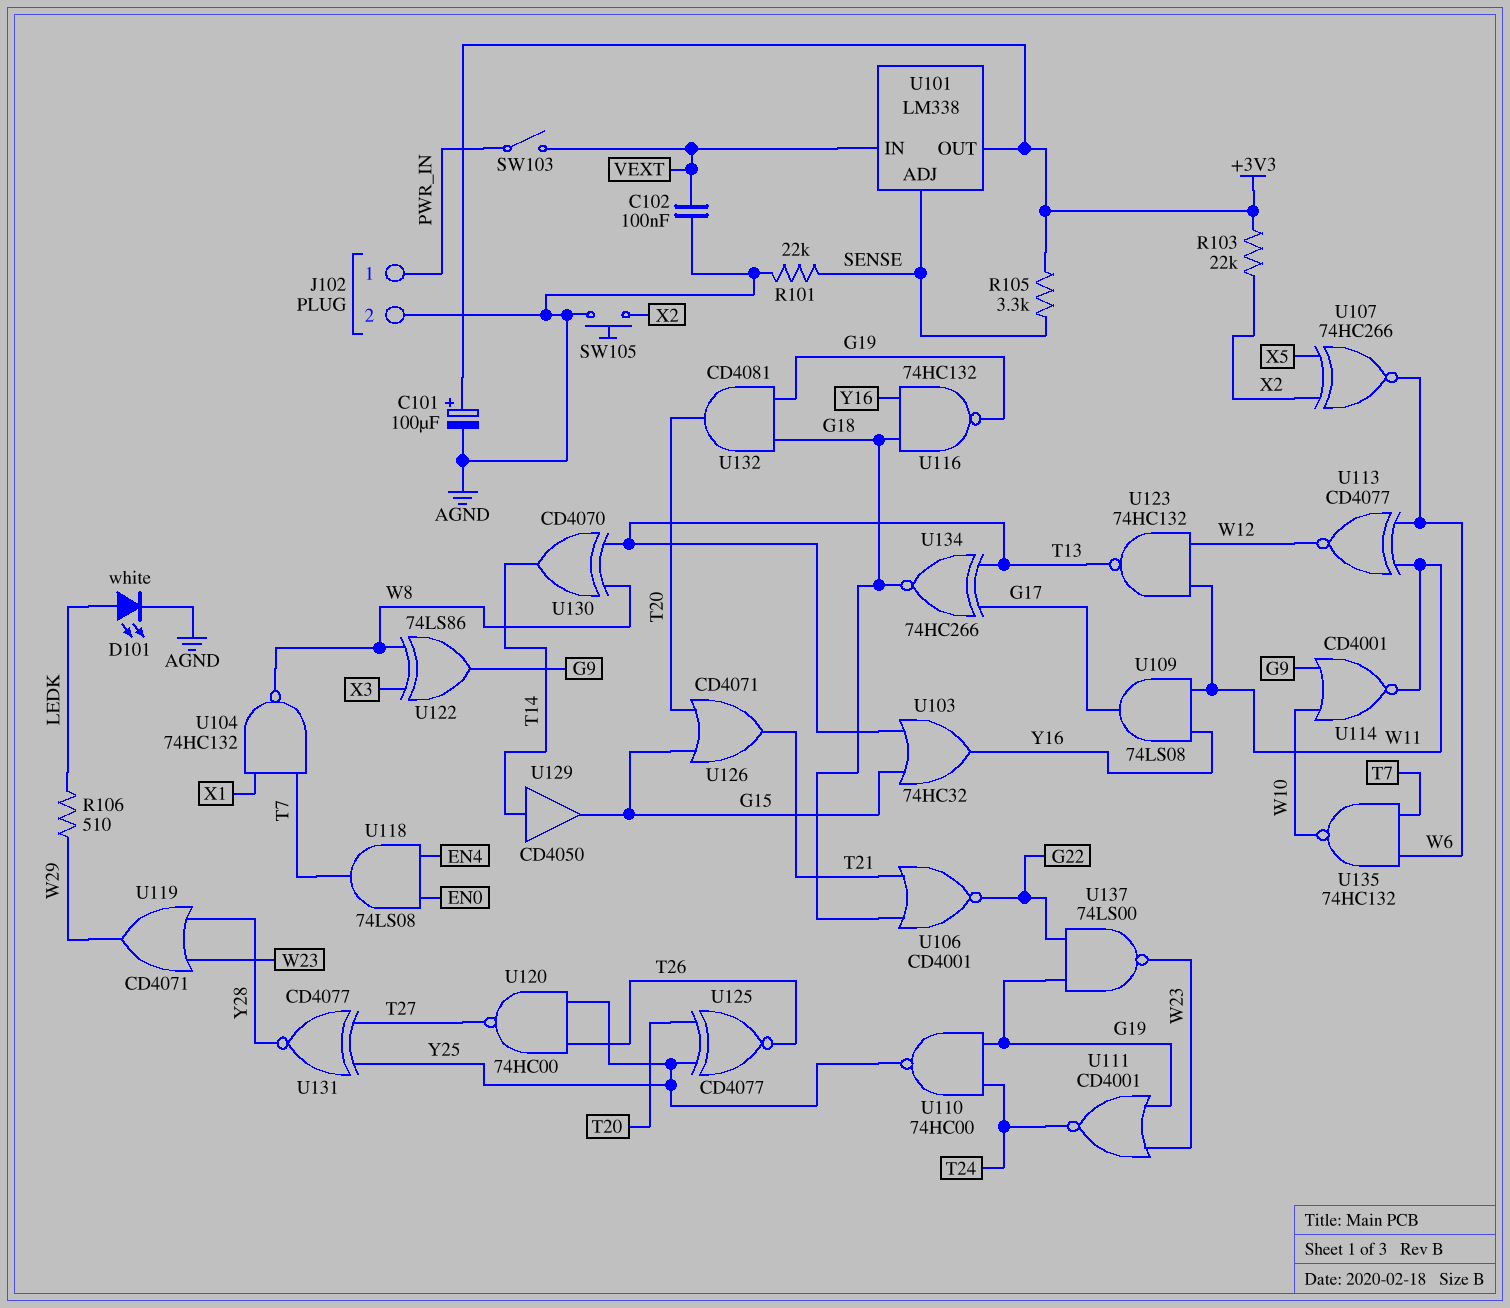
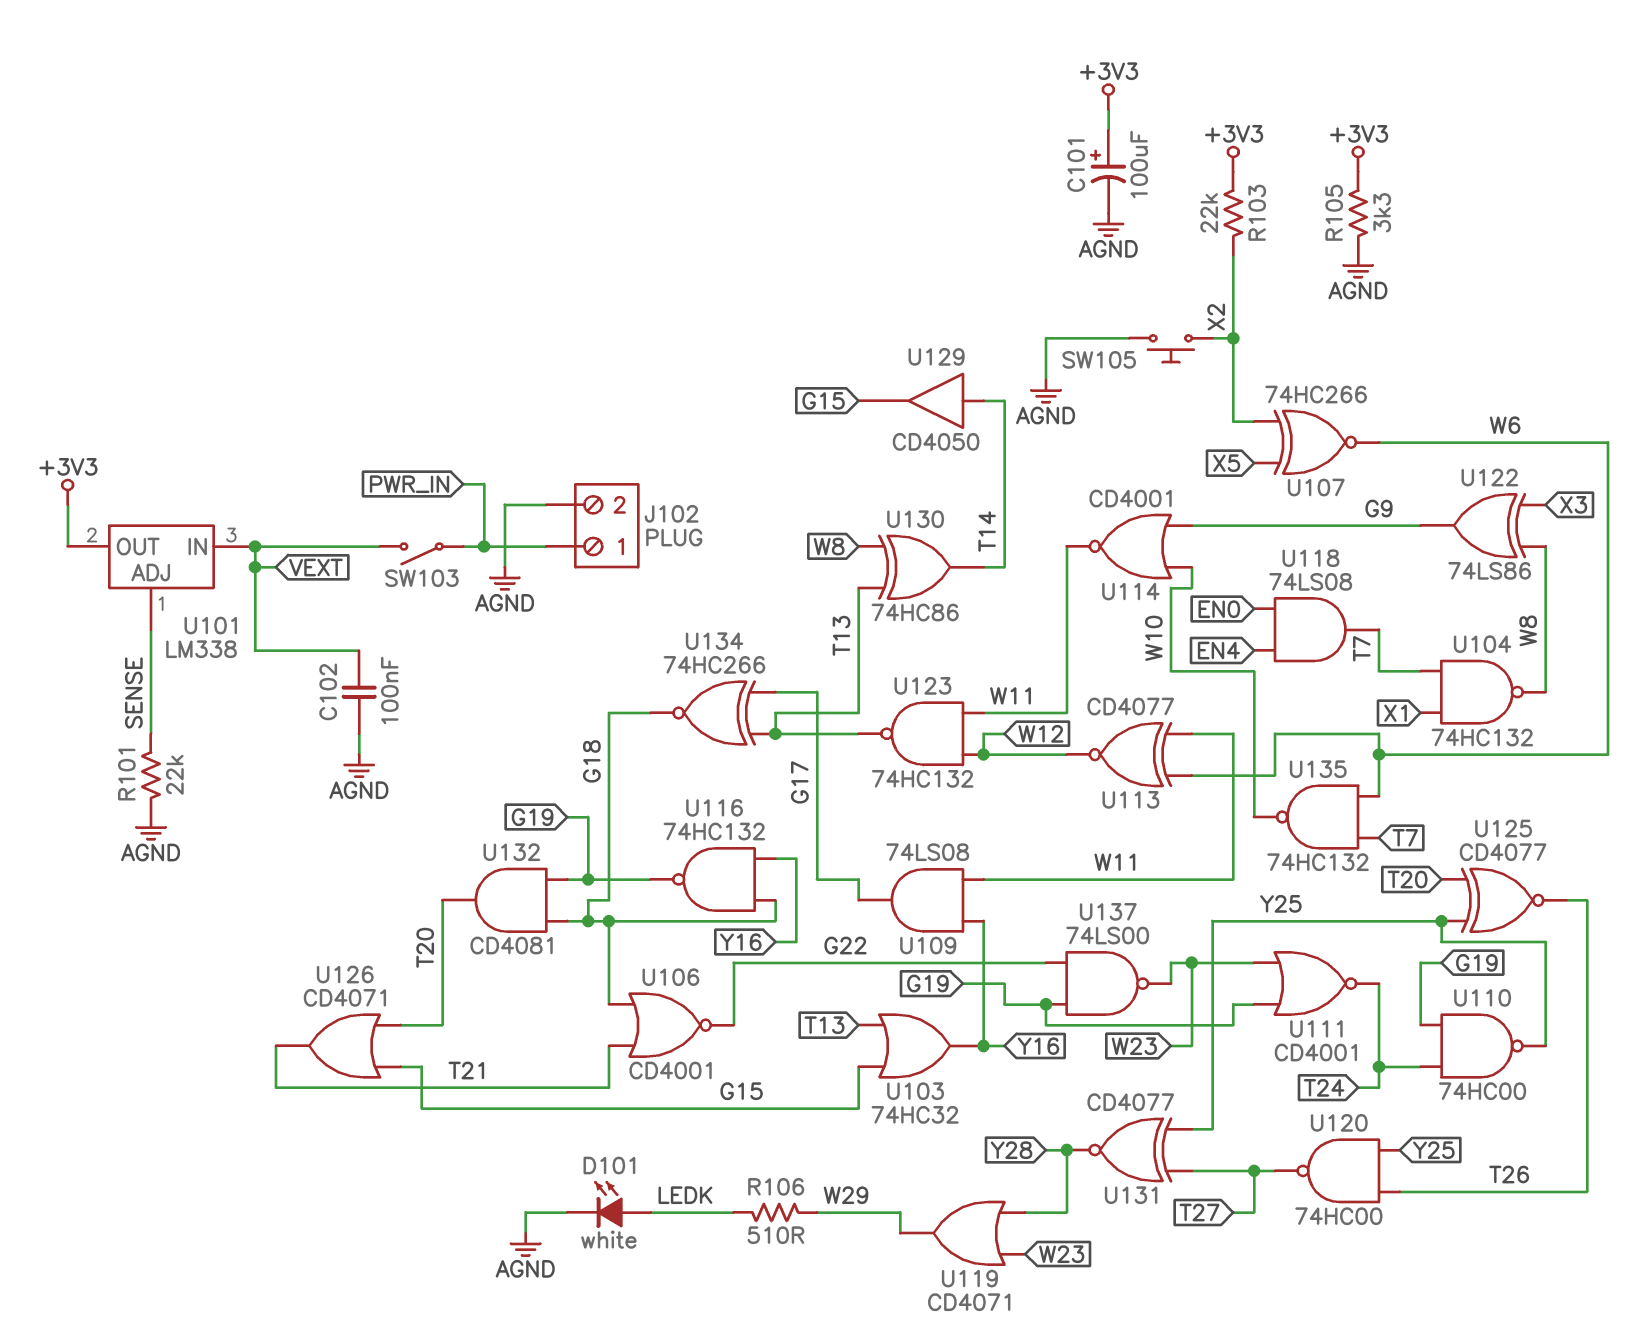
R105: 3.3k (+3V3, SENSE) -> 3.3k (+3V3, AGND)
U130: XOR CD4070 (in T13, in W8, out T14) -> XOR 74HC86 (in T13, in W8, out T14)

